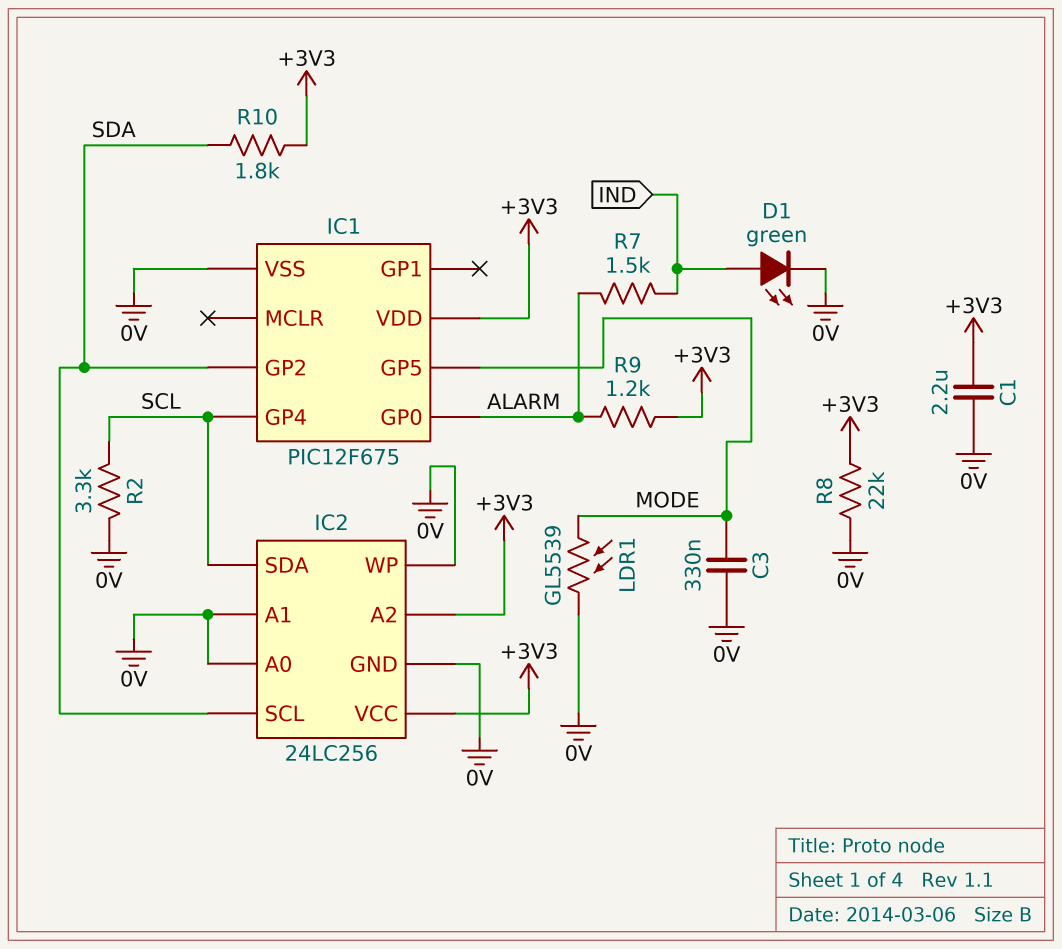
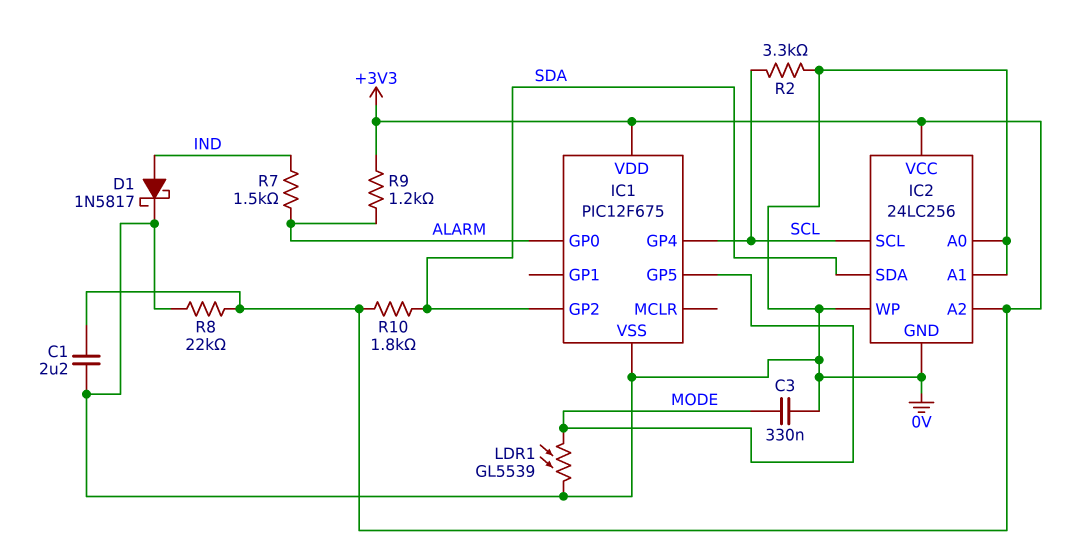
D1: LED green (A IND, K 0V) -> schottky 1N5817 (A IND, K 0V)
IC2 pin SCL: SDA -> SCL
IC2 pin SDA: SCL -> SDA

